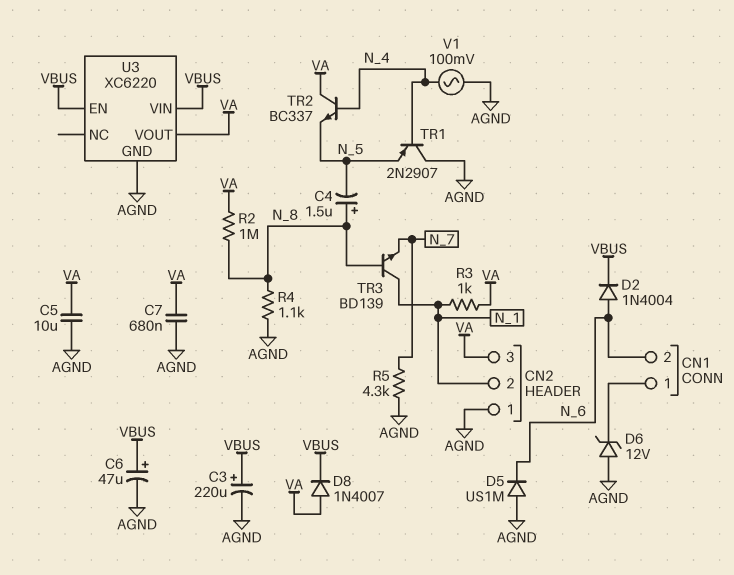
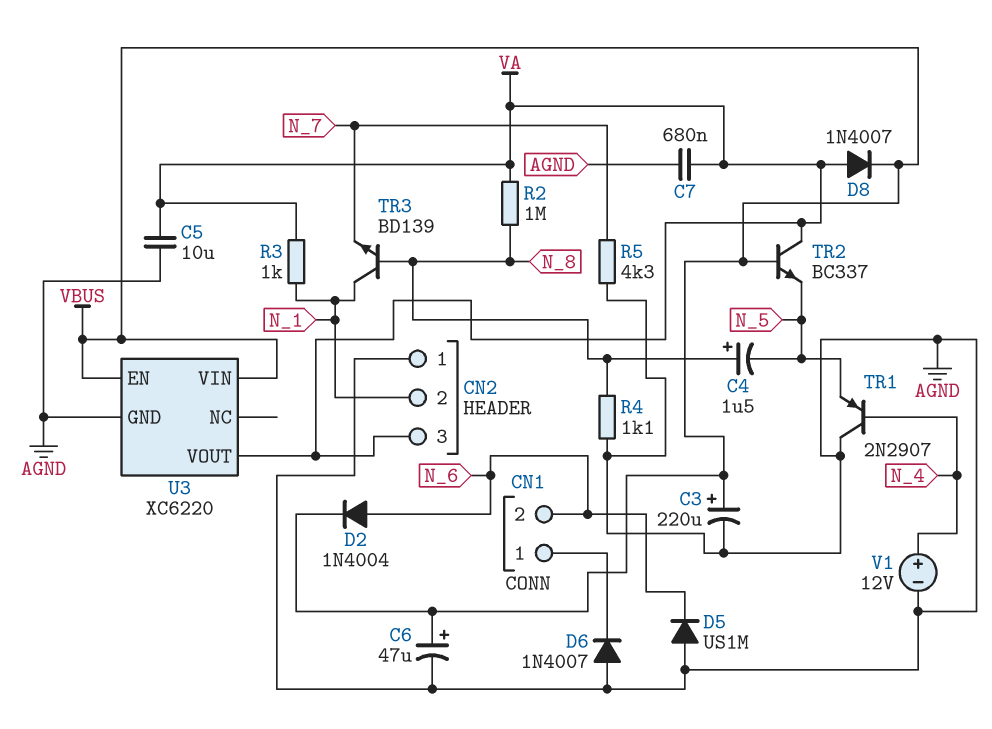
D6: zener 12V (A AGND, K CN1/1) -> diode 1N4007 (A AGND, K CN1/1)
TR2: NPN BC337 (B N_4, C VA, E N_5) -> NPN BC337 (B VBUS, C VA, E N_5)
V1: AC 100mV (AGND, N_4) -> 12V (plus N_4, minus AGND)

